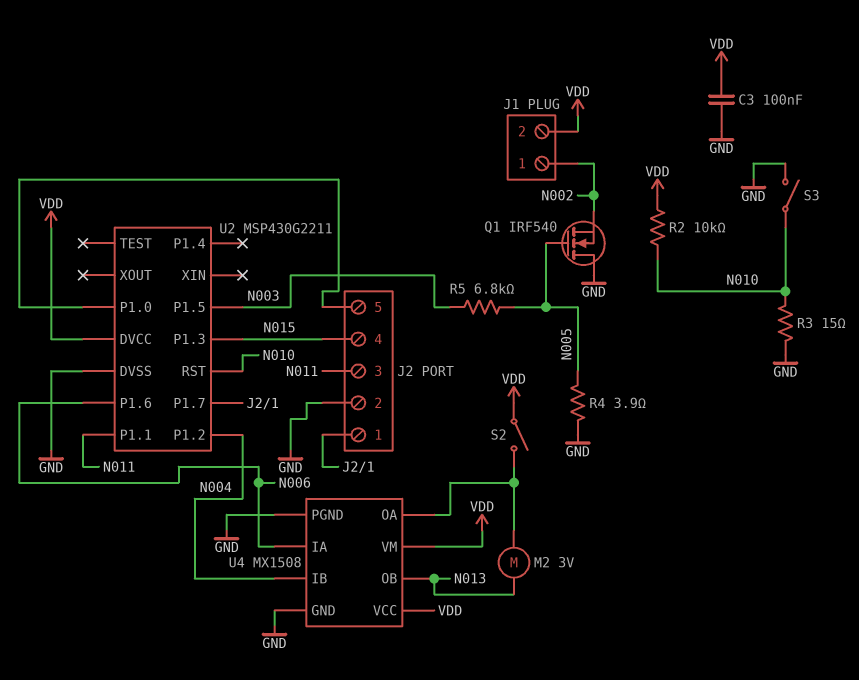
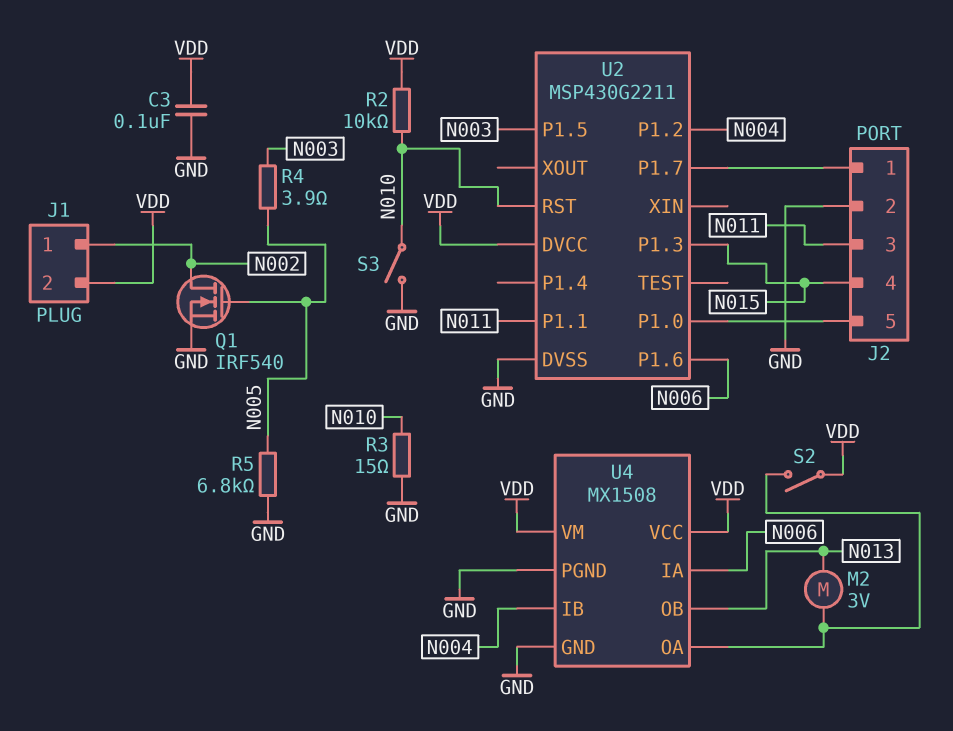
Q1: NMOS IRF540 (G N005, D GND, S N002) -> NMOS IRF540 (G N005, D N002, S GND)
R4: 3.9 (GND, N005) -> 3.9 (N003, N005)
R5: 6.8k (N003, N005) -> 6.8k (GND, N005)

